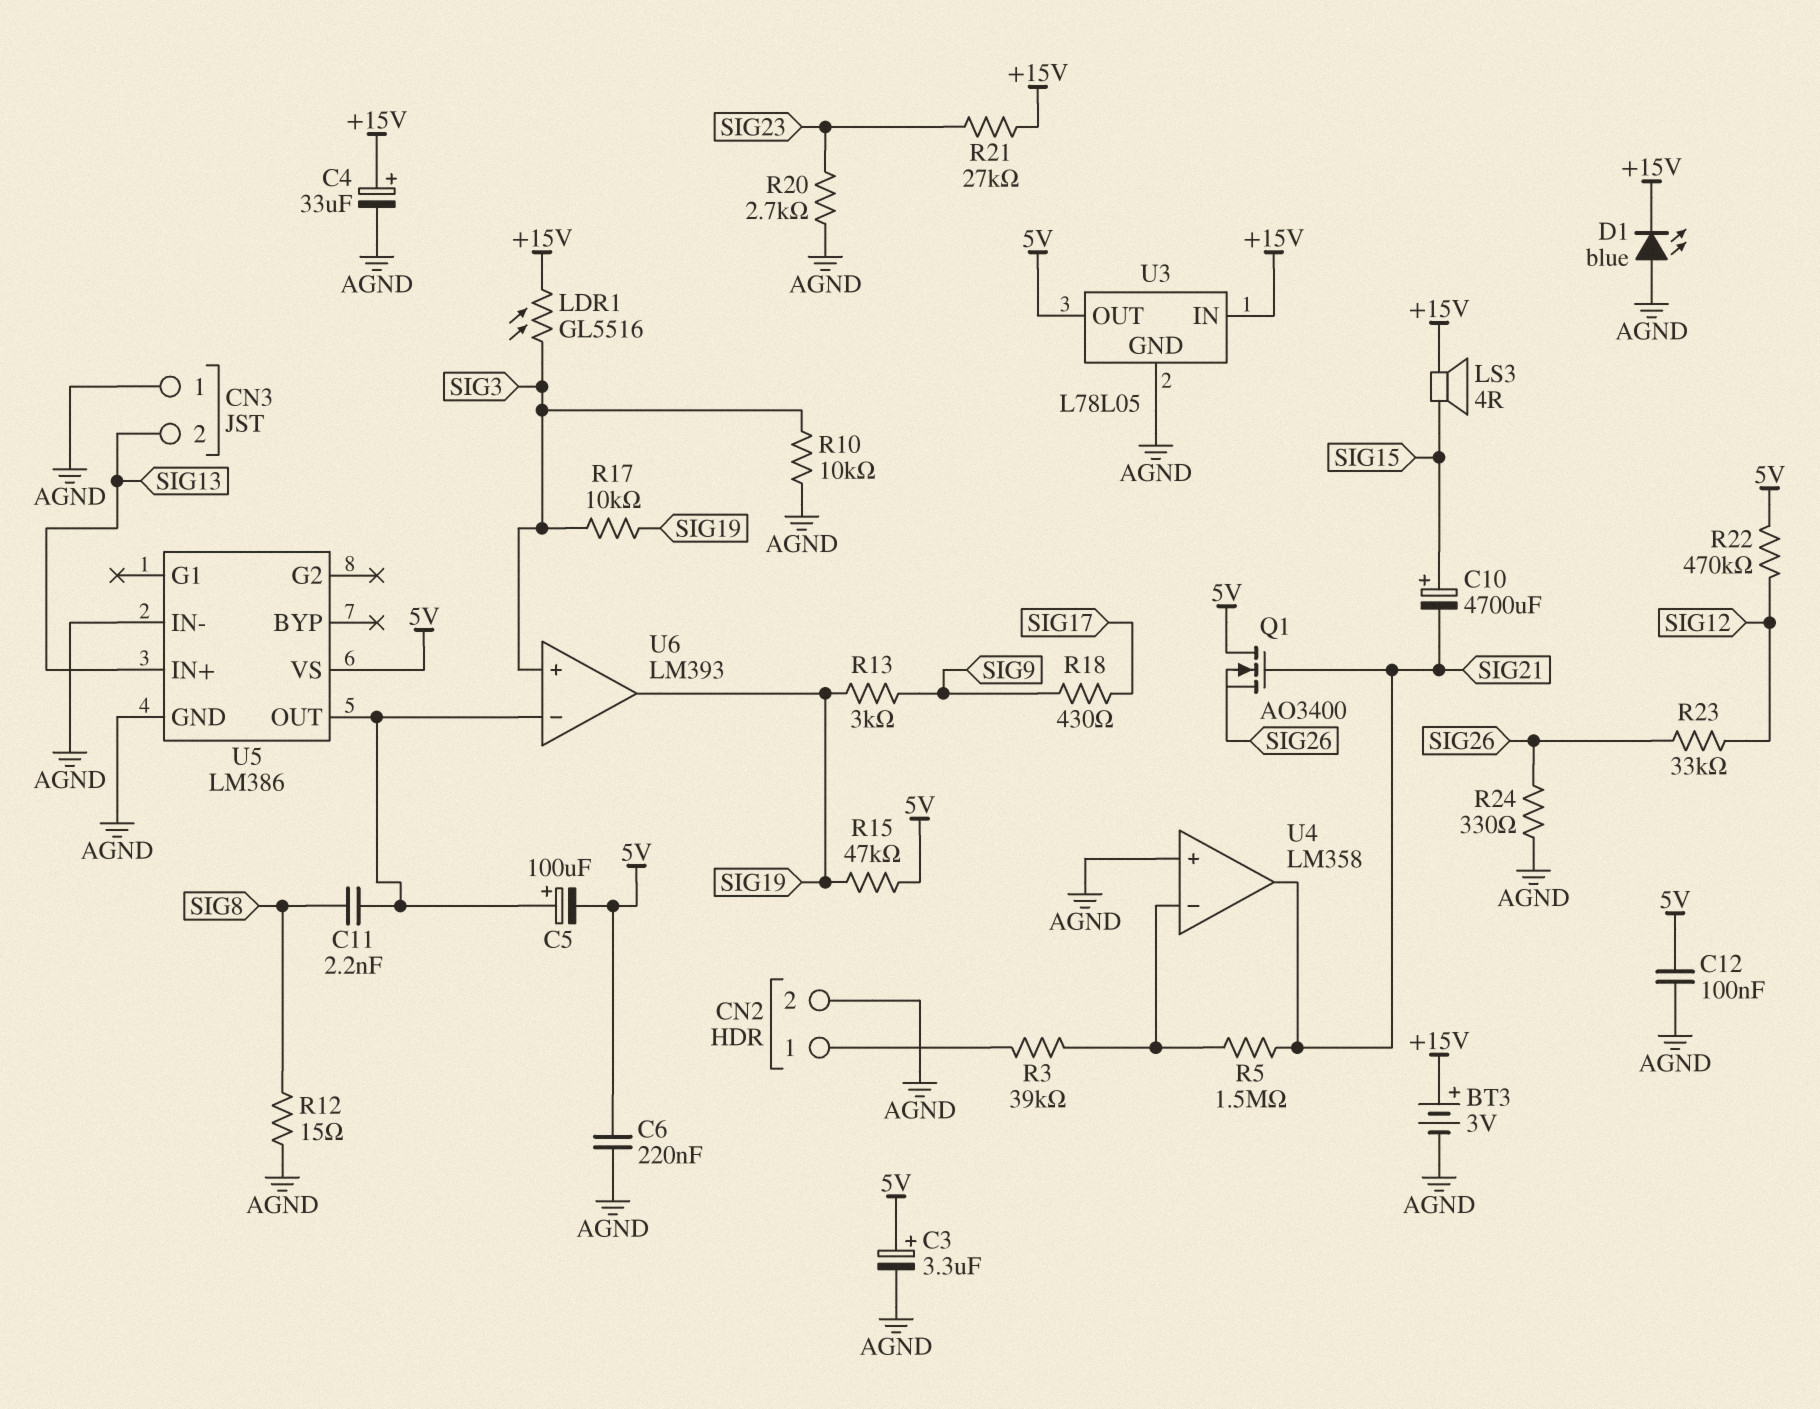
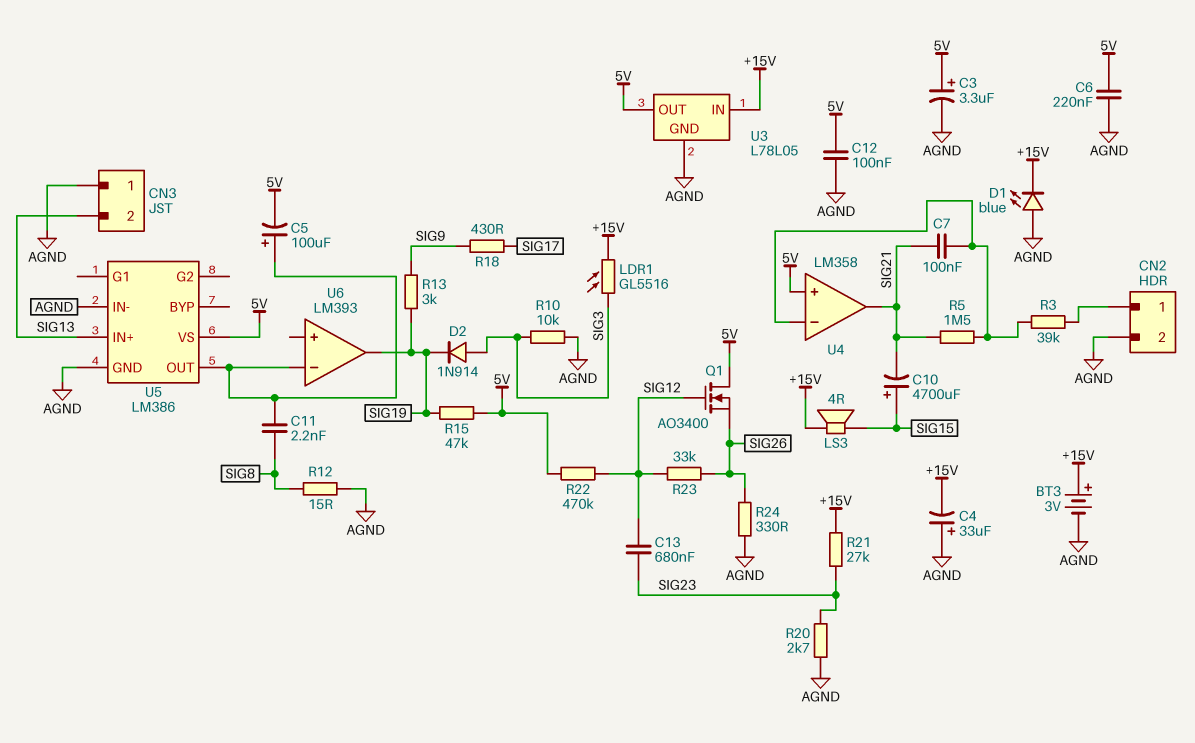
C4: 33uF (plus +15V, minus AGND) -> 33uF (plus AGND, minus +15V)
C7: none -> 100nF (SIG21, U4/in-)
C13: none -> 680nF (SIG12, SIG23)
D2: none -> diode 1N914 (A SIG3, K SIG19)
Q1: NMOS AO3400 (G SIG21, D 5V, S SIG26) -> NMOS AO3400 (G SIG12, D 5V, S SIG26)
R17: 10k (SIG3, SIG19) -> none
U4 pin in+: AGND -> 5V
U6 pin in+: SIG3 -> none

